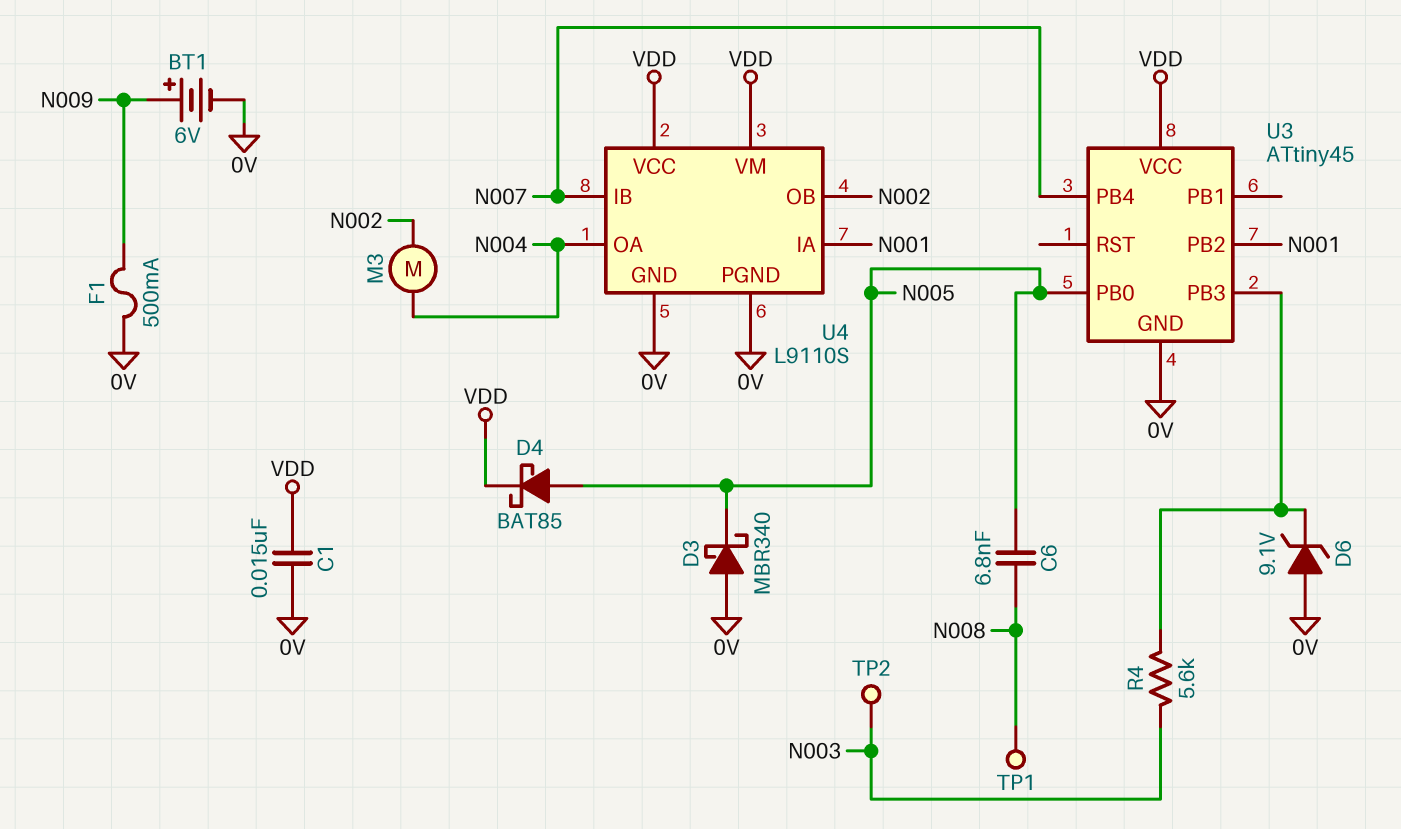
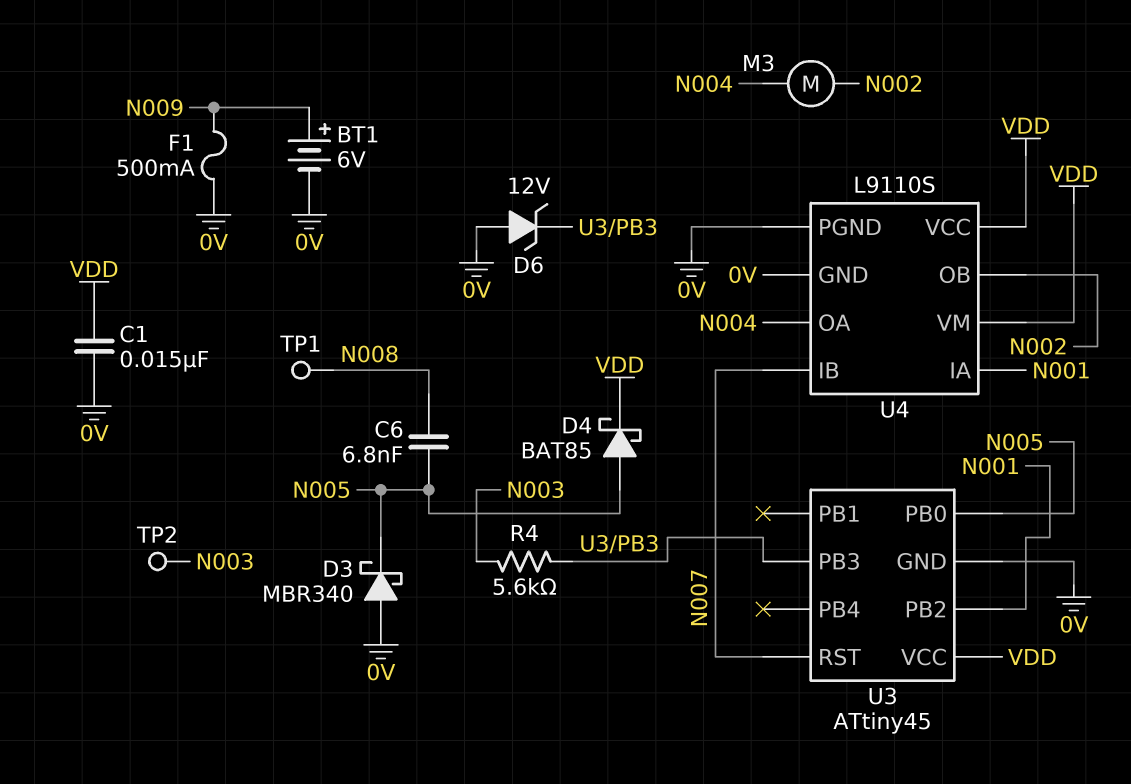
D6: zener 9.1V (A 0V, K U3/PB3) -> zener 12V (A 0V, K U3/PB3)
U3 pin PB4: N007 -> none
U3 pin RST: none -> N007

